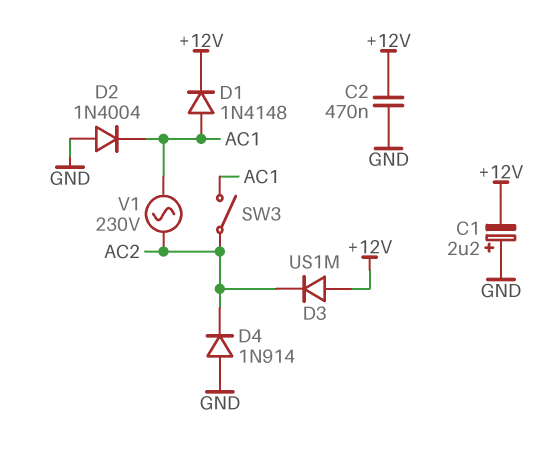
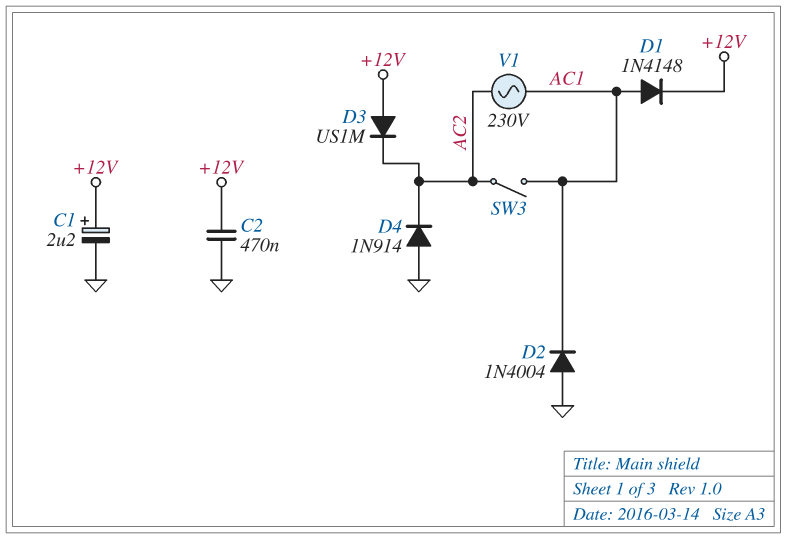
C1: 2.2uF (plus GND, minus +12V) -> 2.2uF (plus +12V, minus GND)

